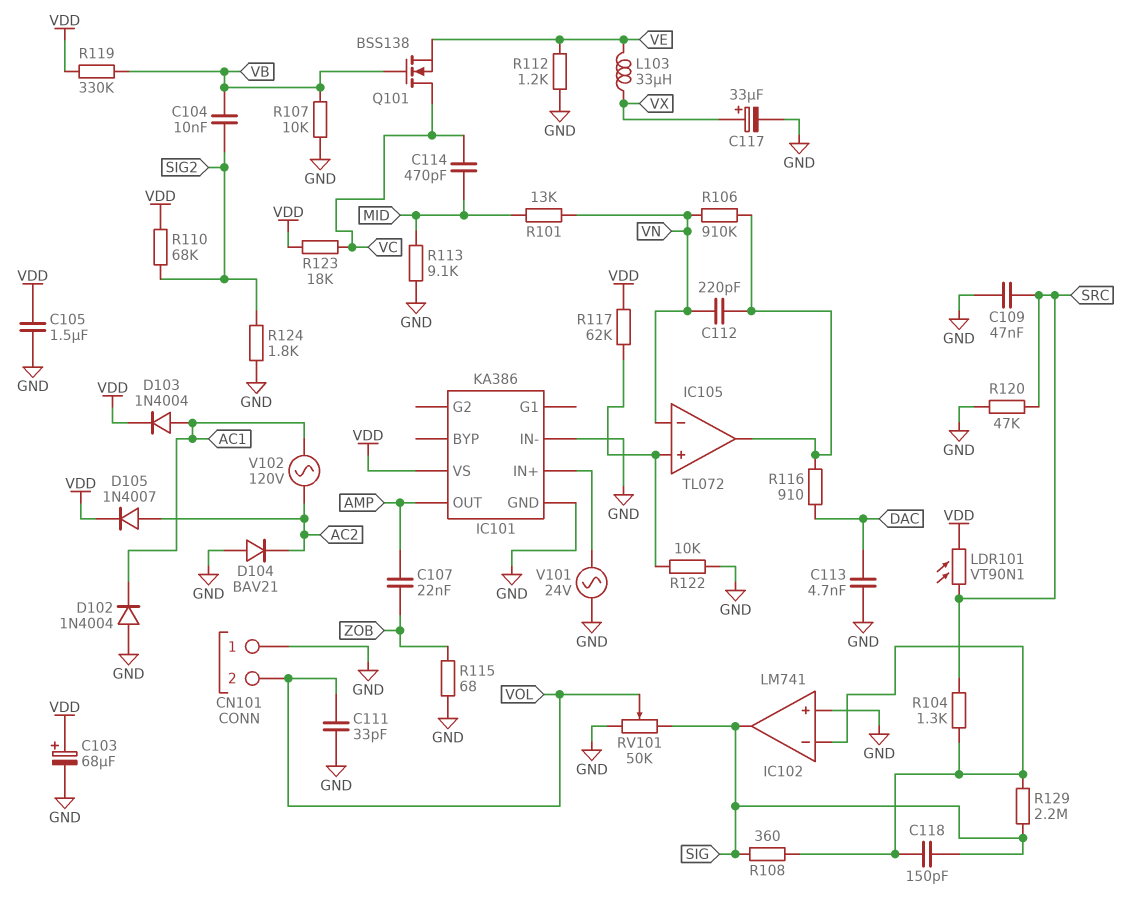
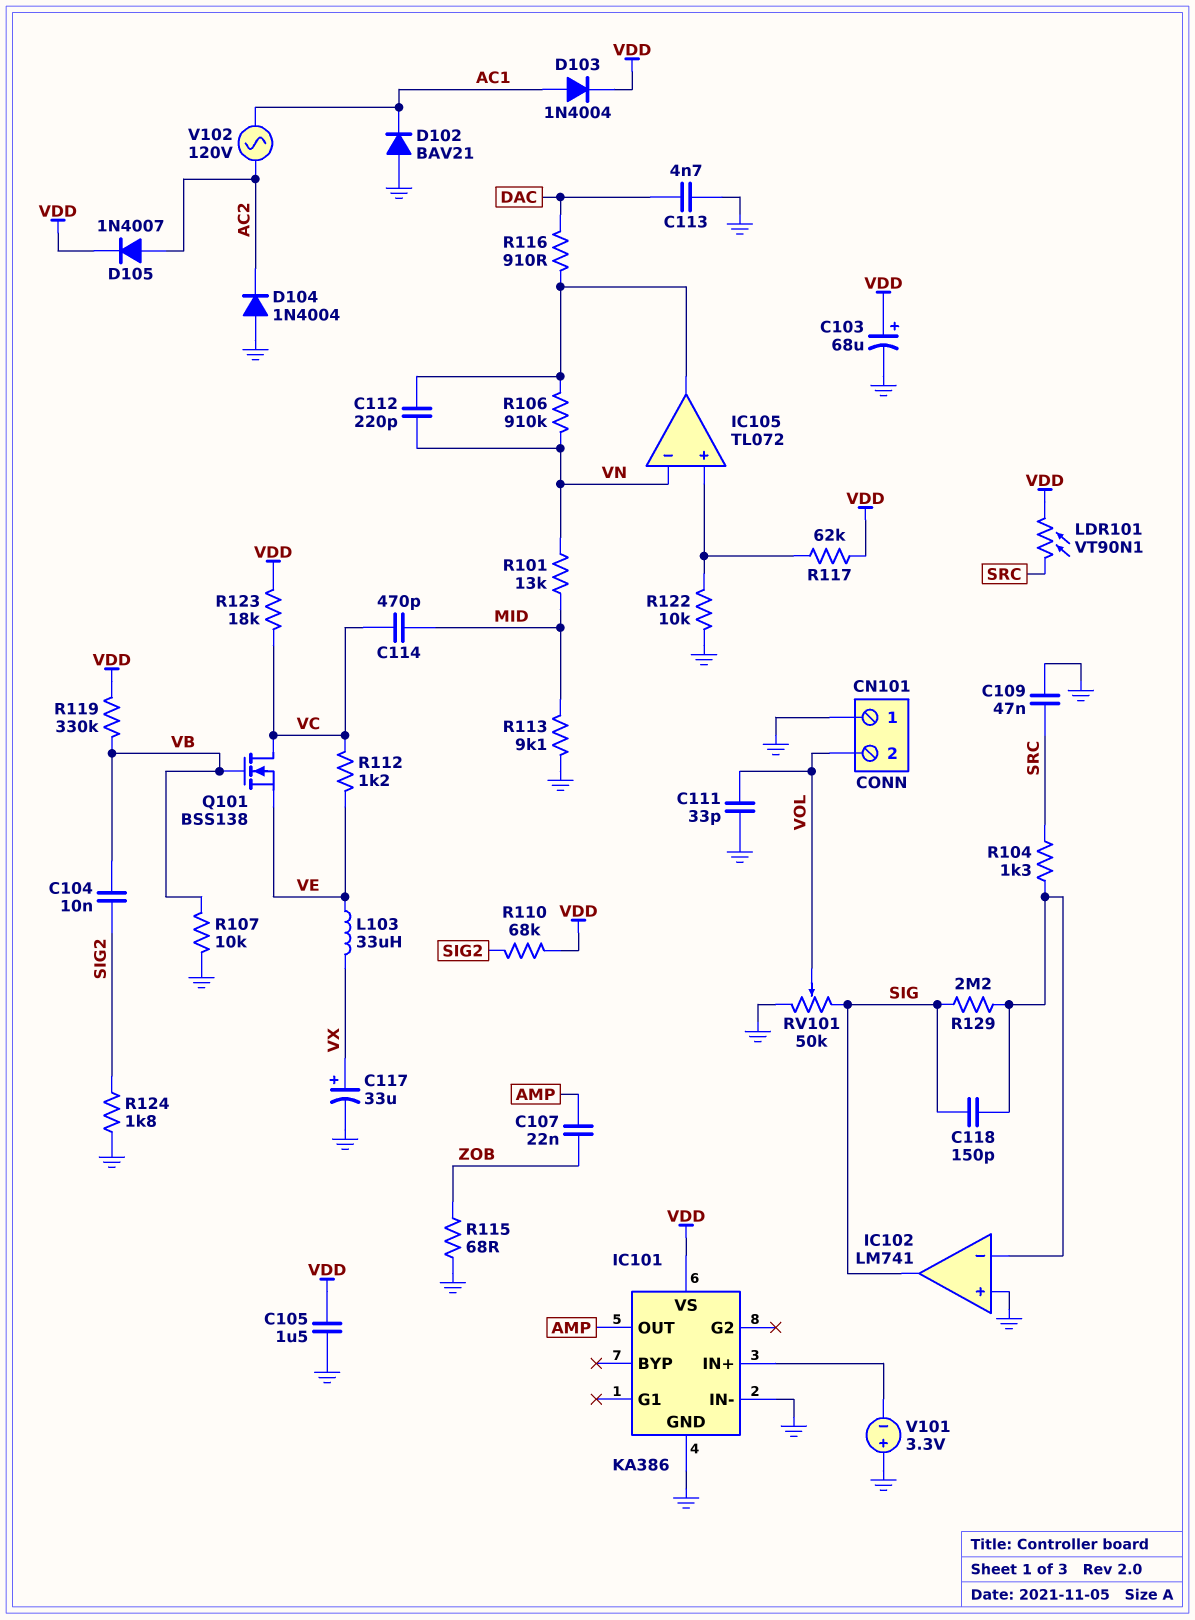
D102: diode 1N4004 (A GND, K AC1) -> diode BAV21 (A GND, K AC1)
D104: diode BAV21 (A GND, K AC2) -> diode 1N4004 (A GND, K AC2)
R108: 360 (IC102/in-, SIG) -> none
R112: 1.2k (GND, VE) -> 1.2k (VC, VE)
R120: 47k (GND, SRC) -> none
V101: AC 24V (GND, IC101/IN+) -> 3.3V (plus GND, minus IC101/IN+)

